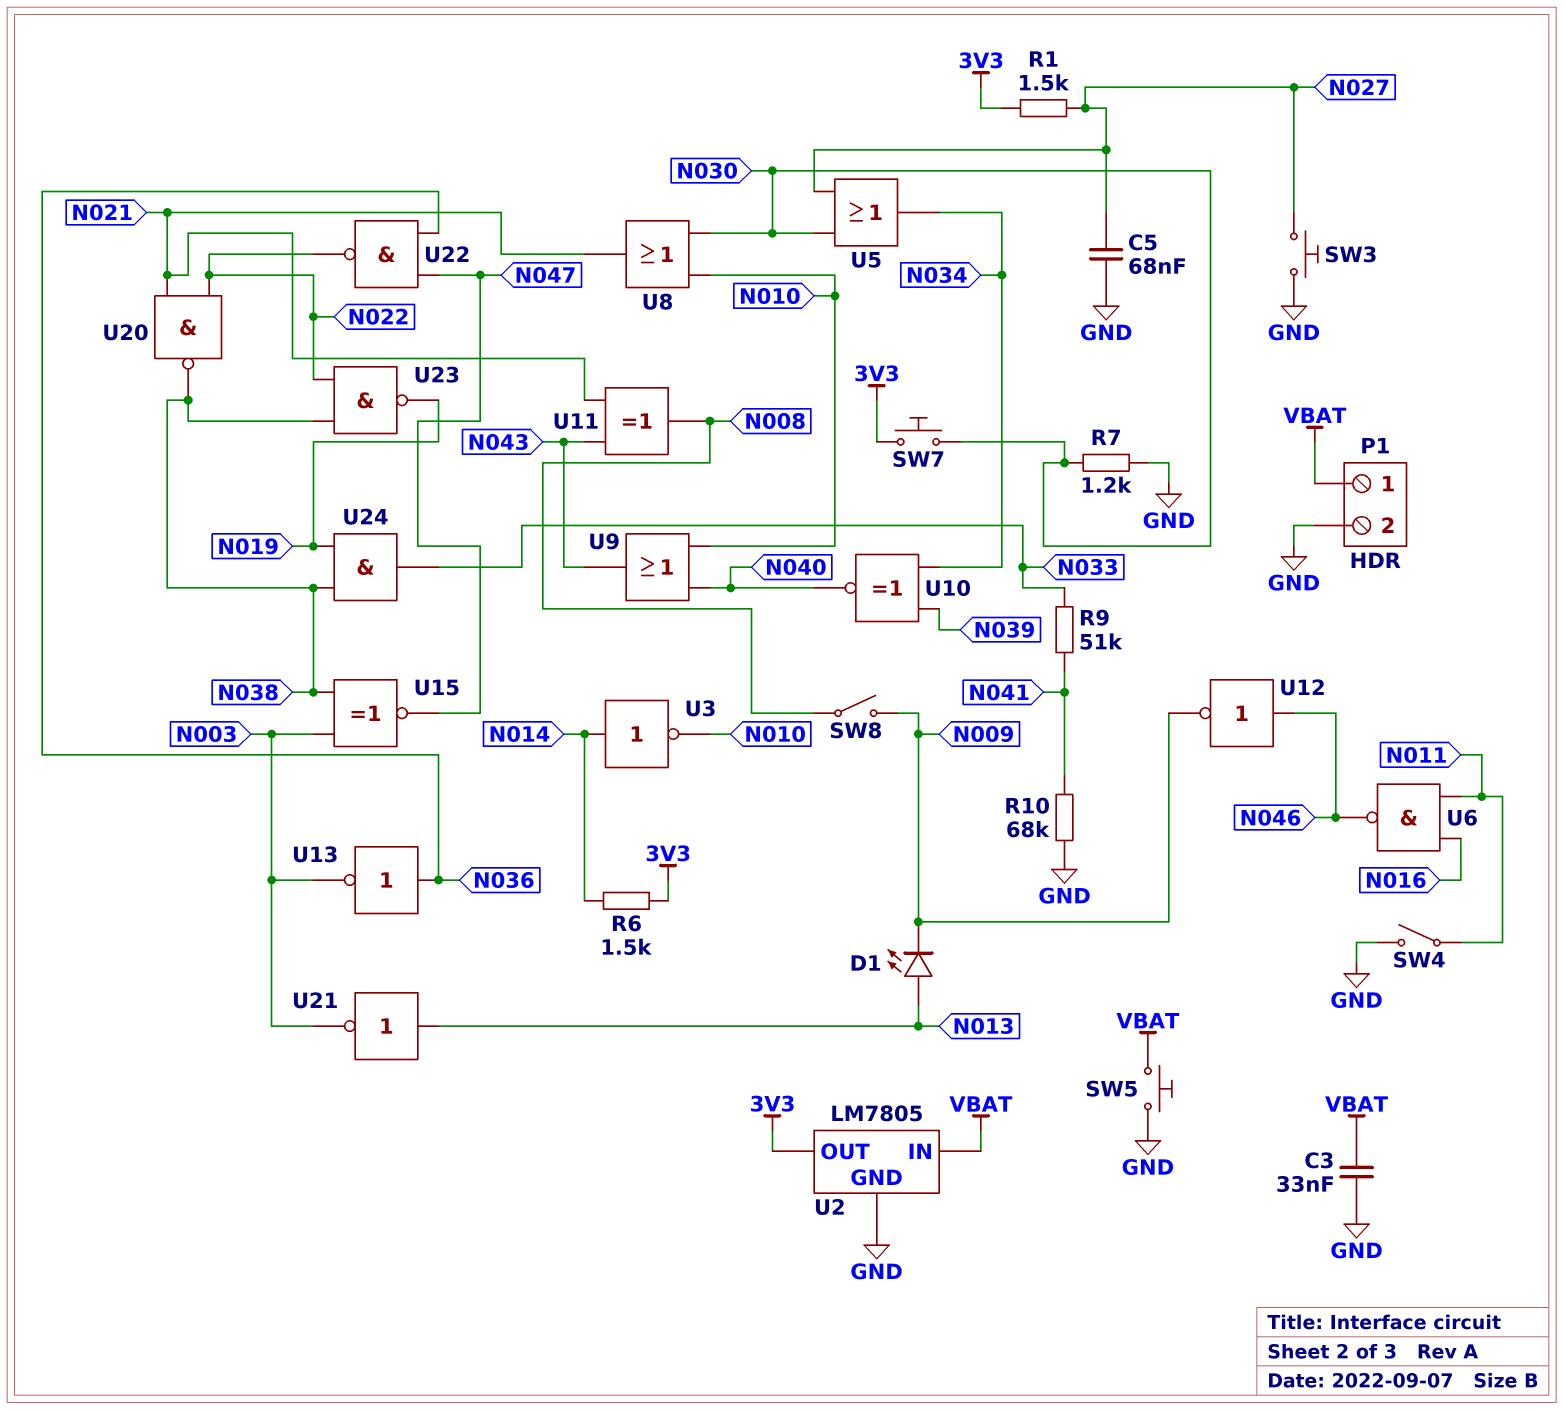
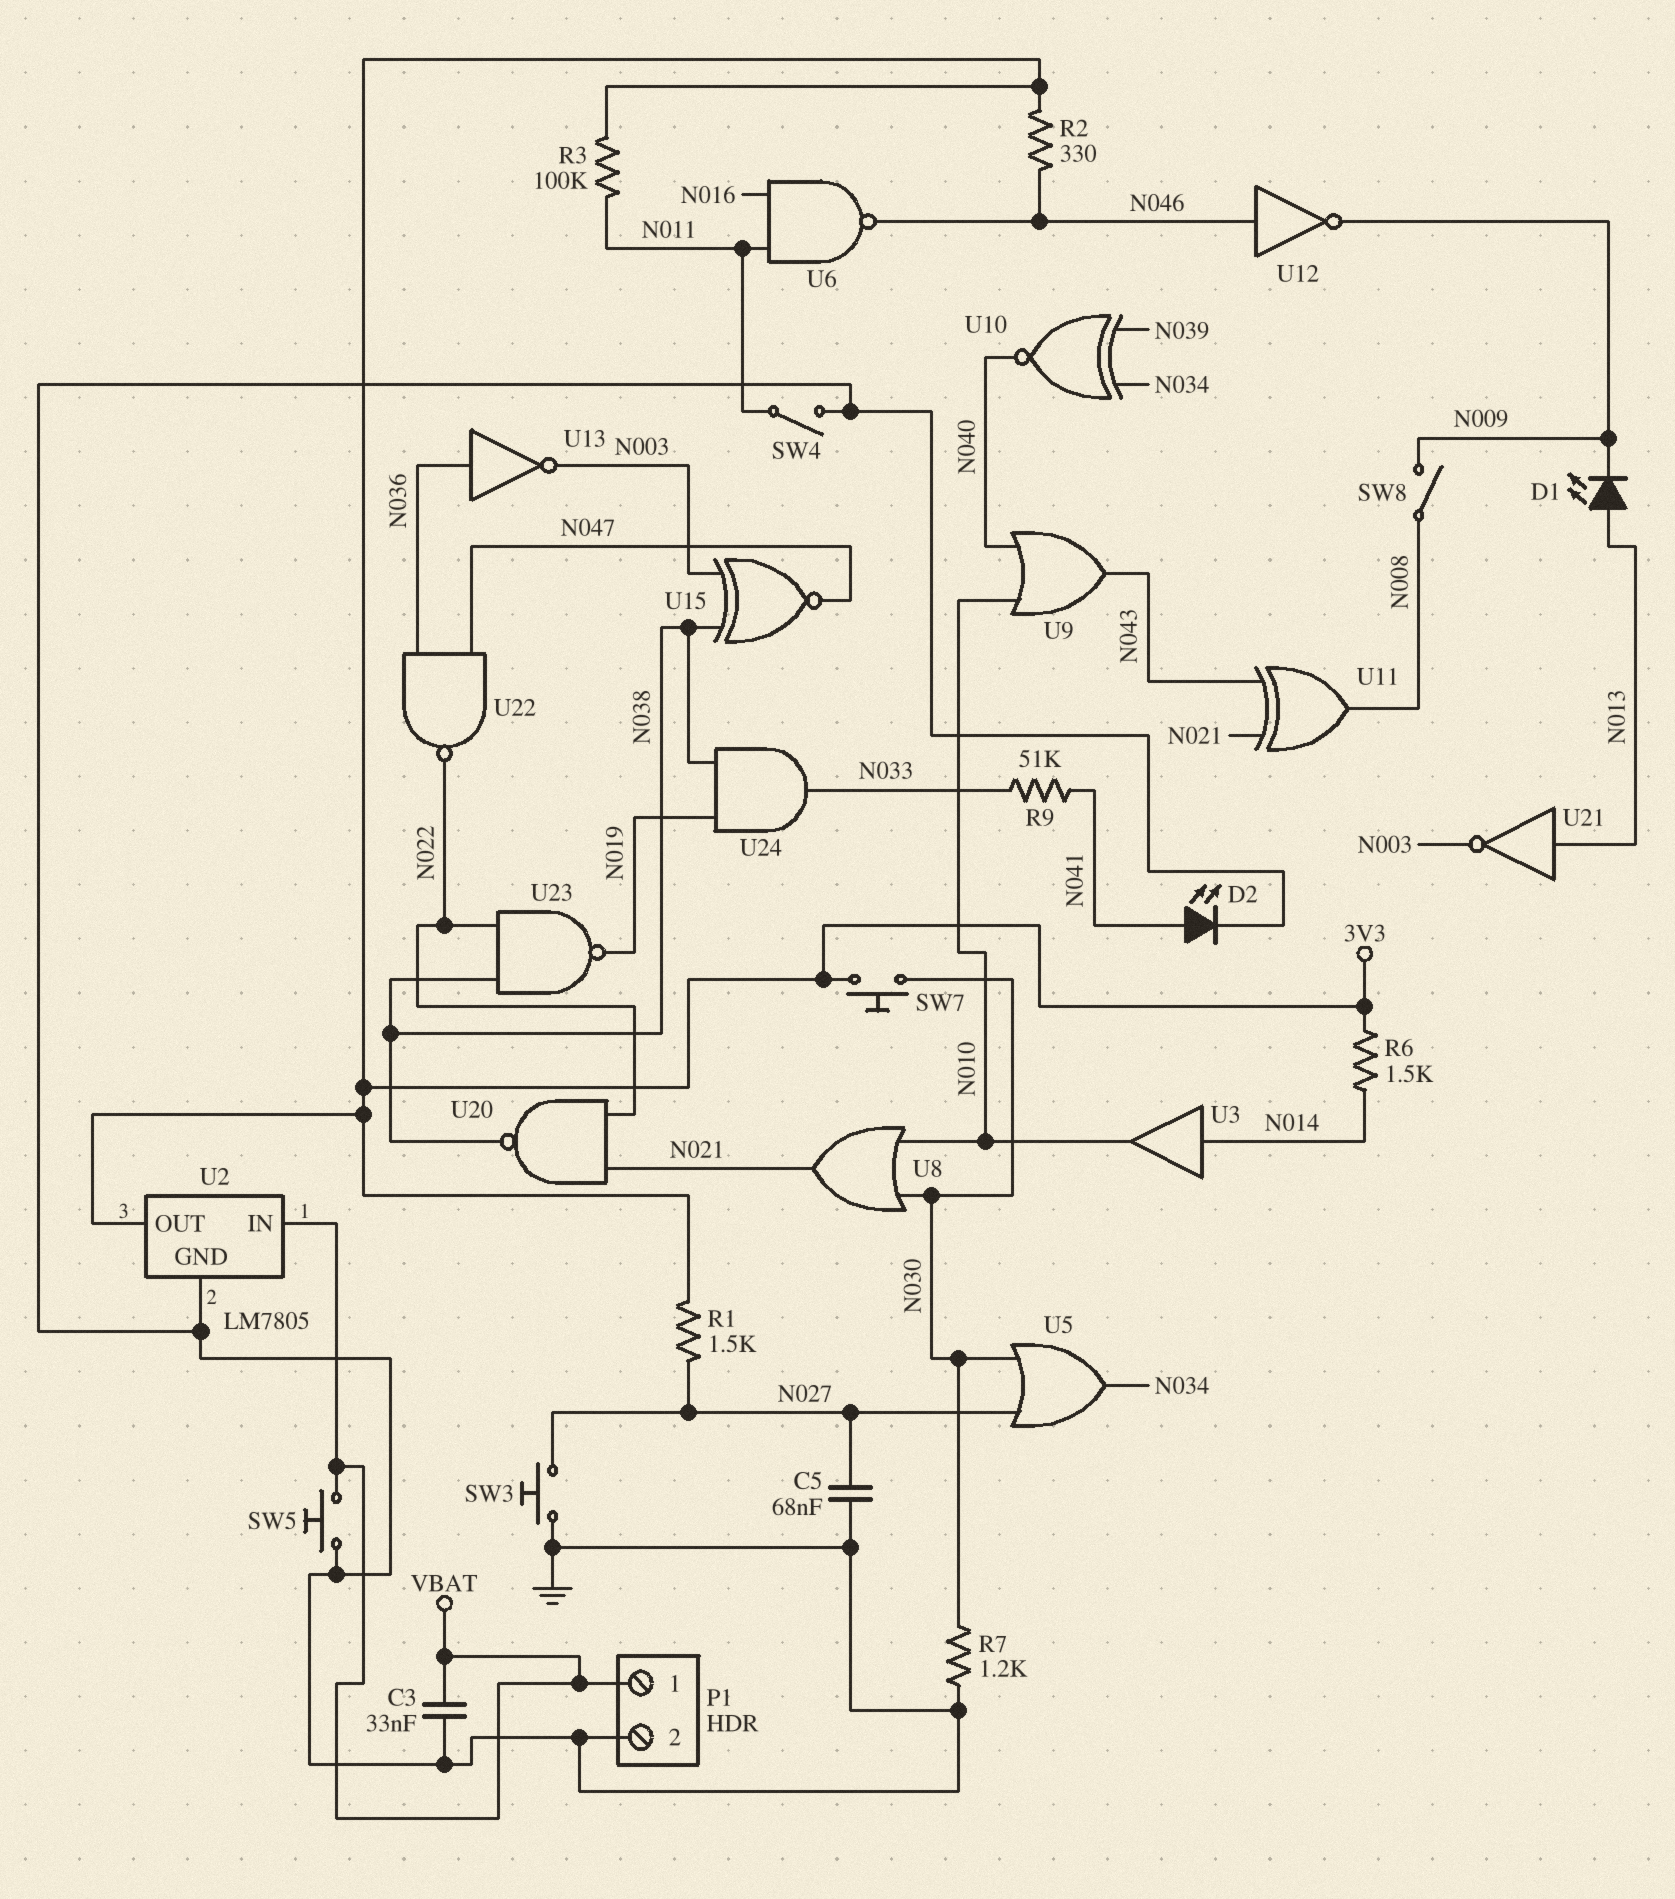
D2: none -> LED (A N041, K GND)
R2: none -> 330 (3V3, N046)
R3: none -> 100k (3V3, N011)
R10: 68k (GND, N041) -> none
U3: NOT (in N014, out N010) -> buffer (in N014, out N010)

